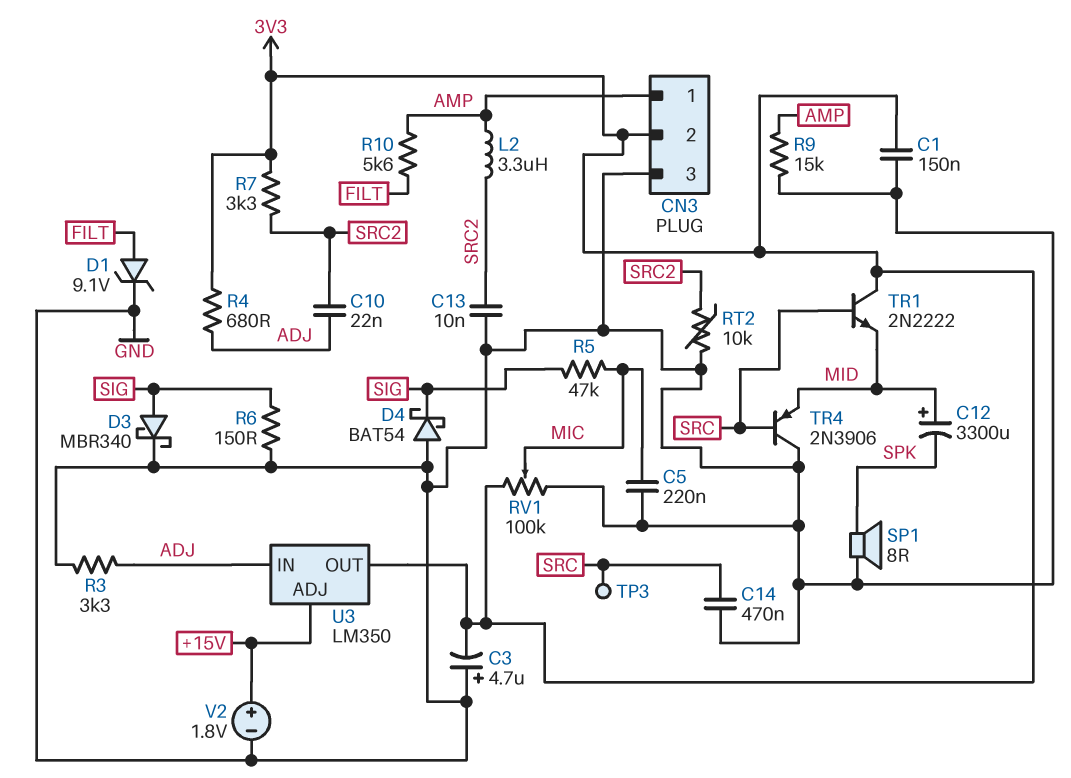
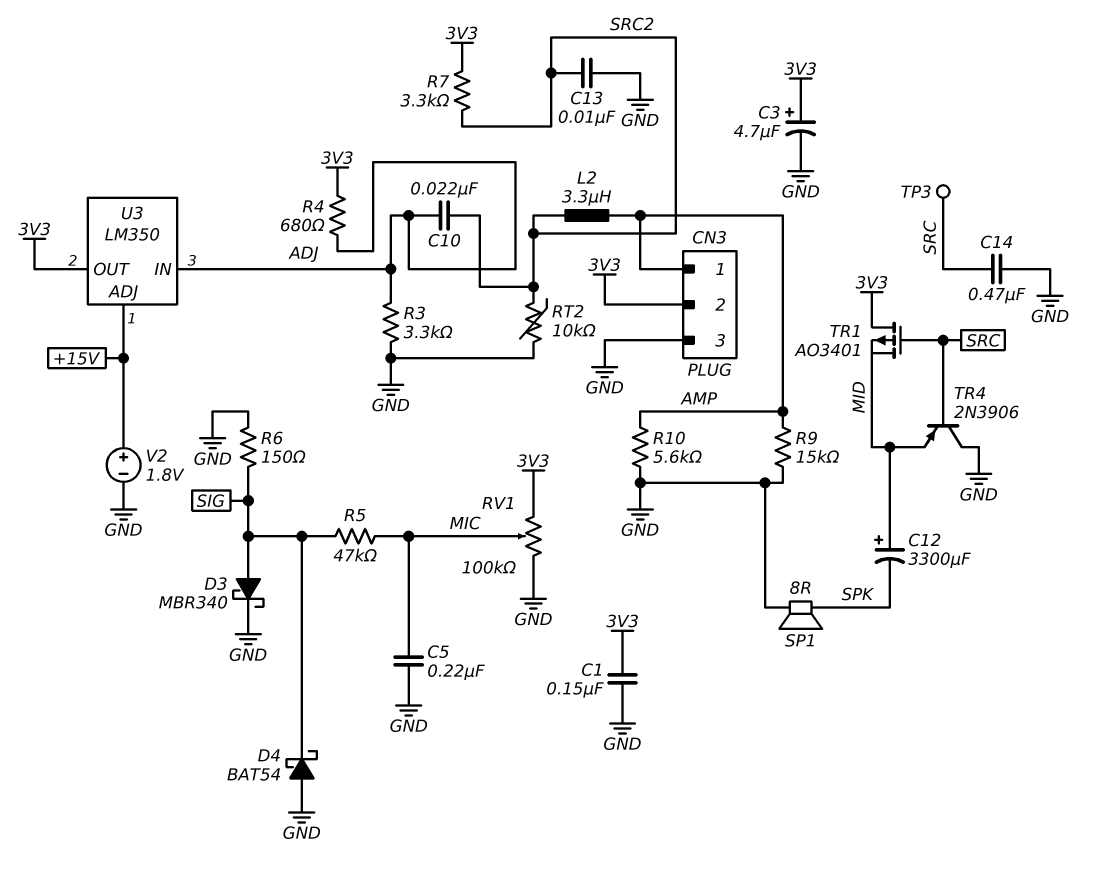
C3: 4.7uF (plus GND, minus 3V3) -> 4.7uF (plus 3V3, minus GND)
D1: zener 9.1V (A FILT, K GND) -> none
R10: 5.6k (AMP, FILT) -> 5.6k (AMP, GND)
TR1: NPN 2N2222 (B SRC, C 3V3, E MID) -> PMOS AO3401 (G SRC, D 3V3, S MID)

